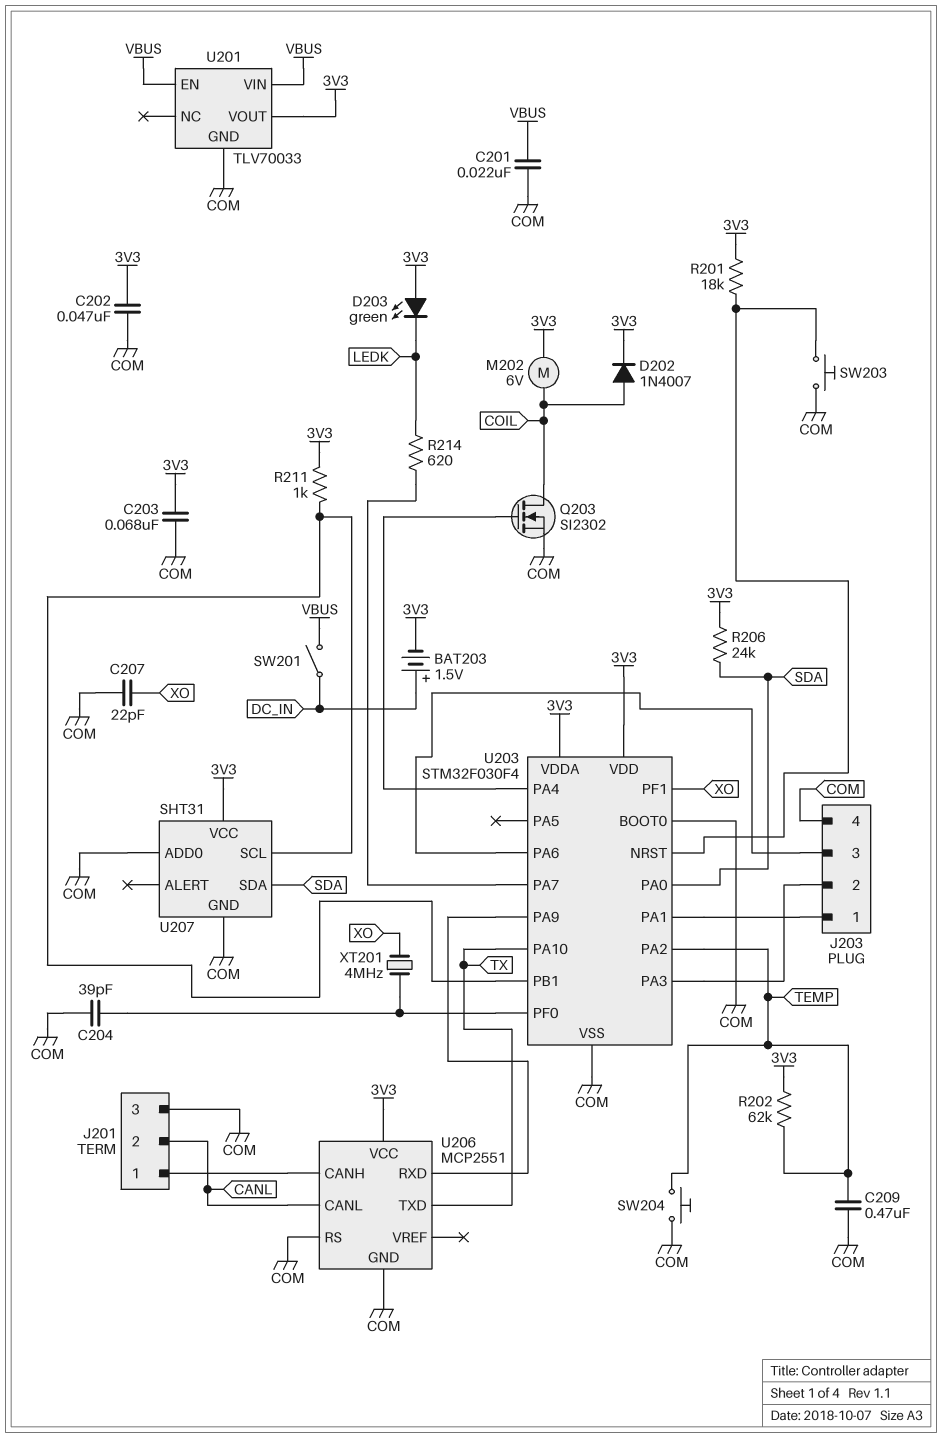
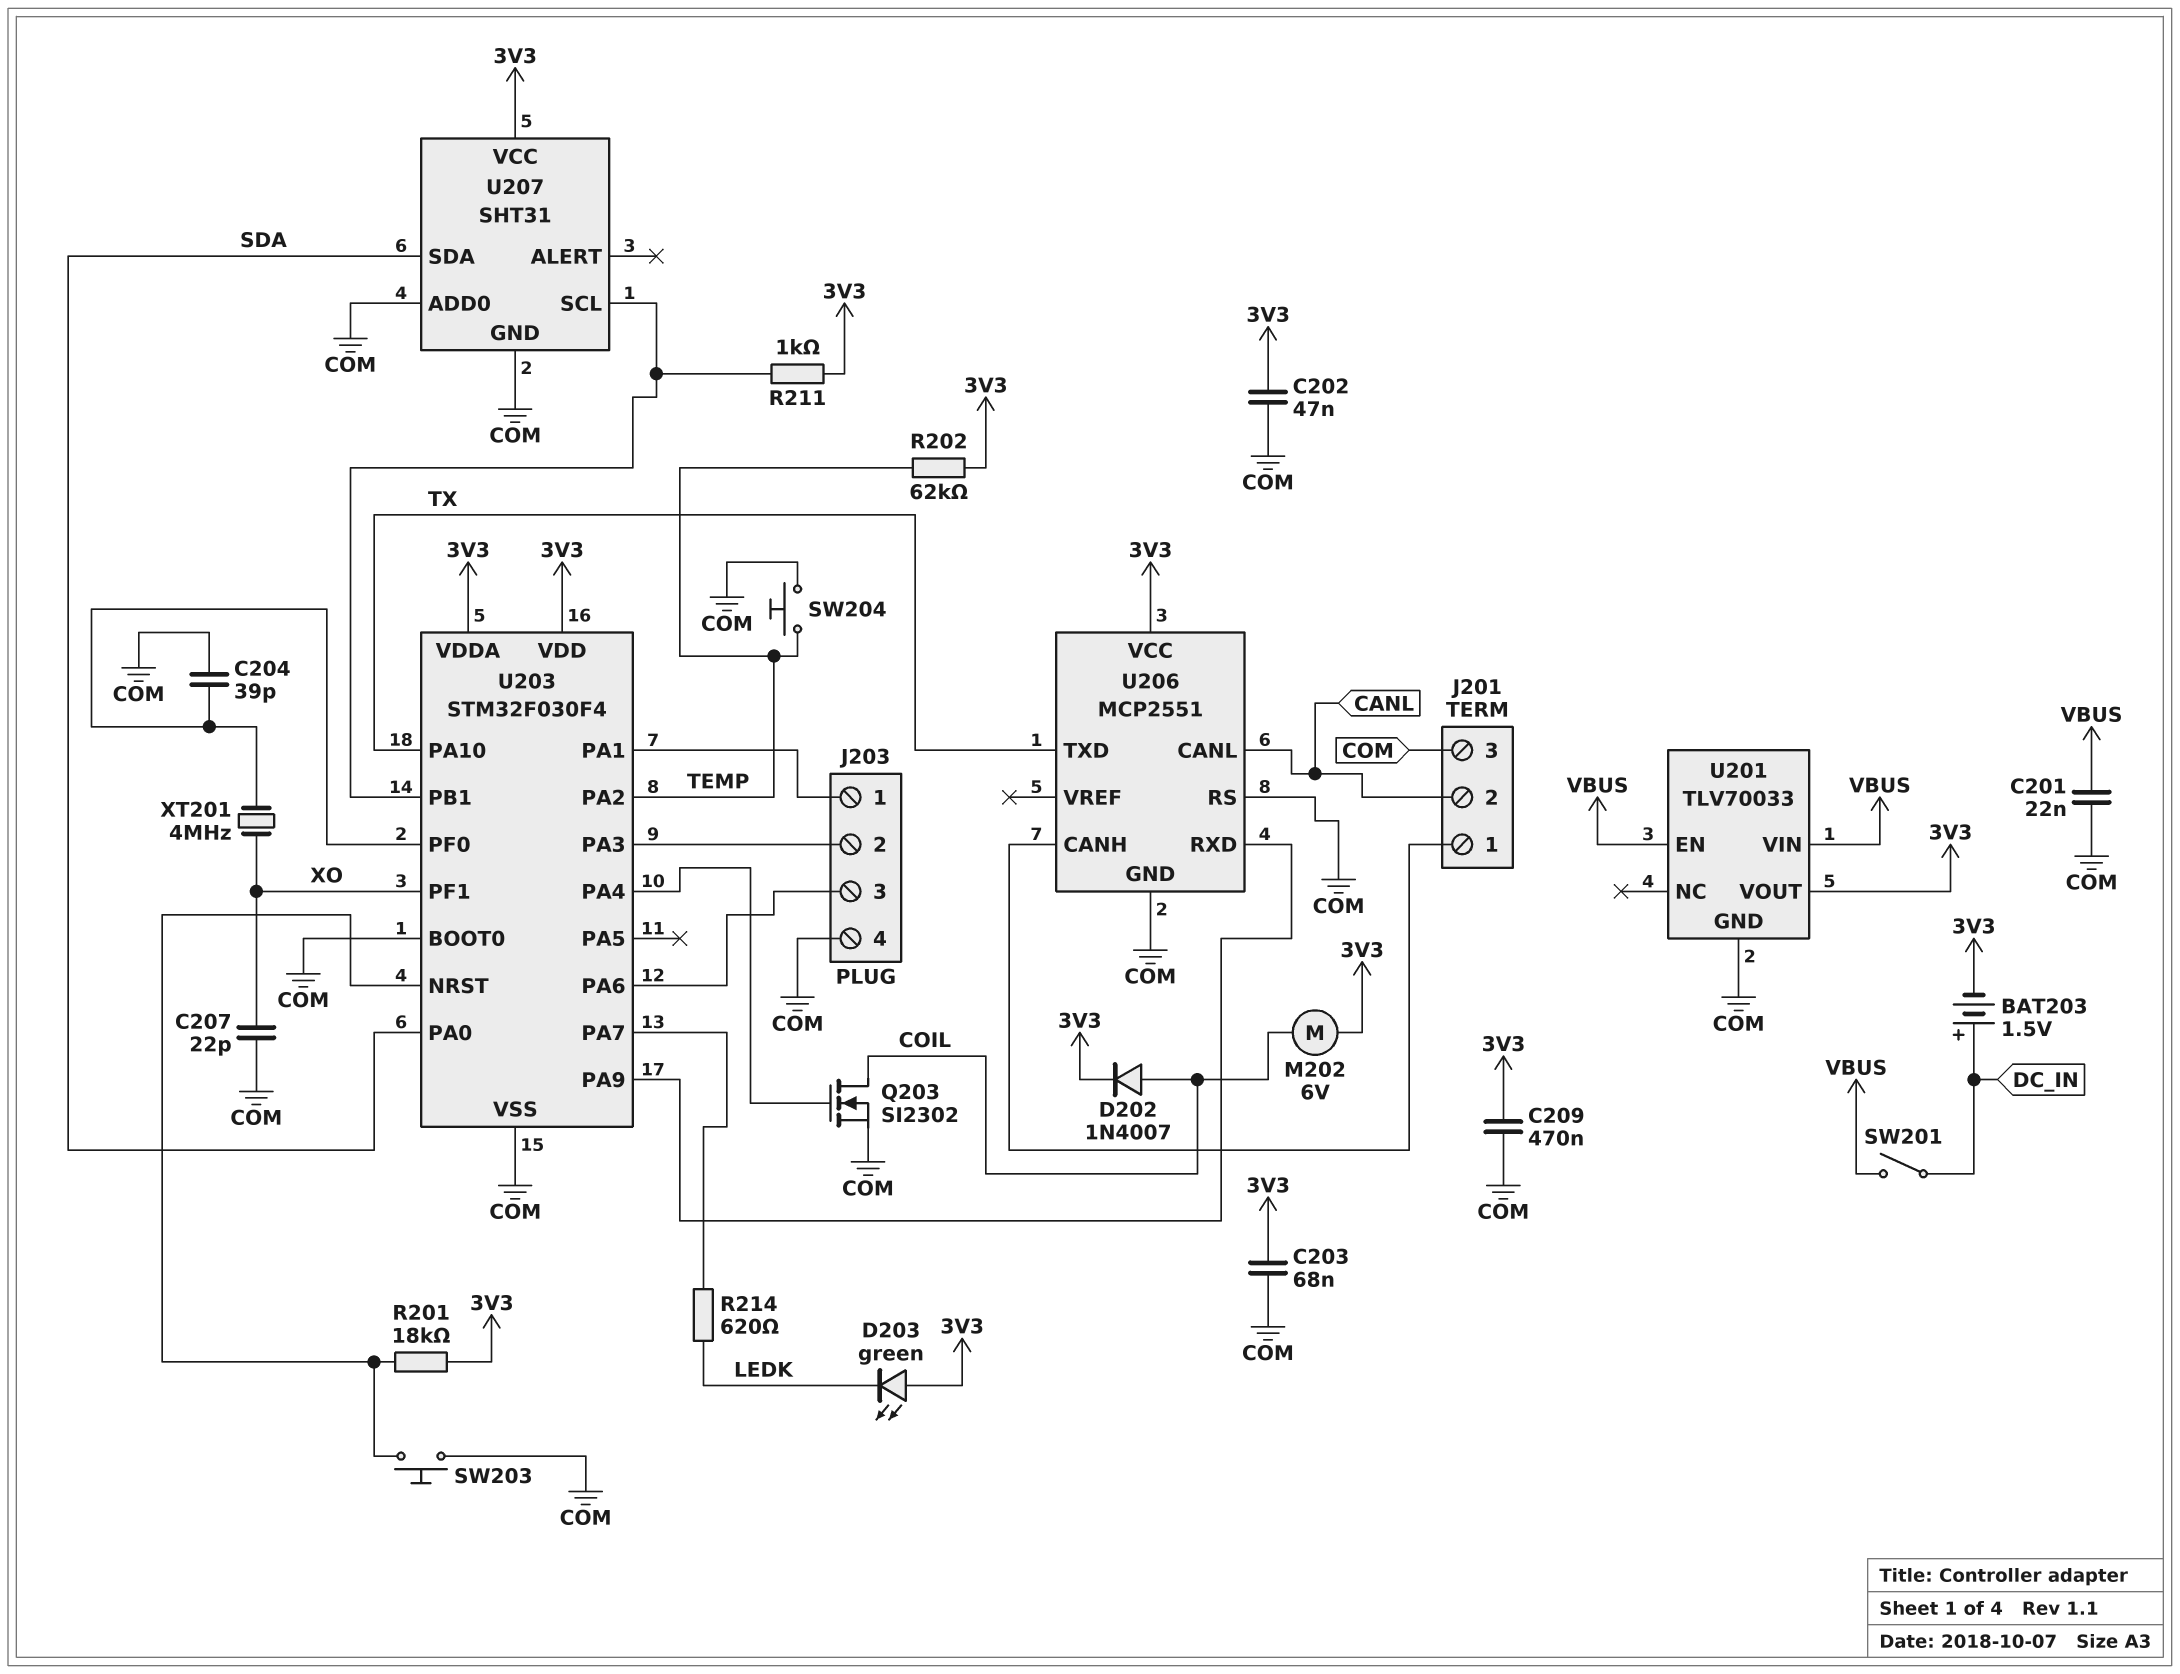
C209: 470nF (COM, TEMP) -> 470nF (3V3, COM)
R206: 24k (3V3, SDA) -> none

